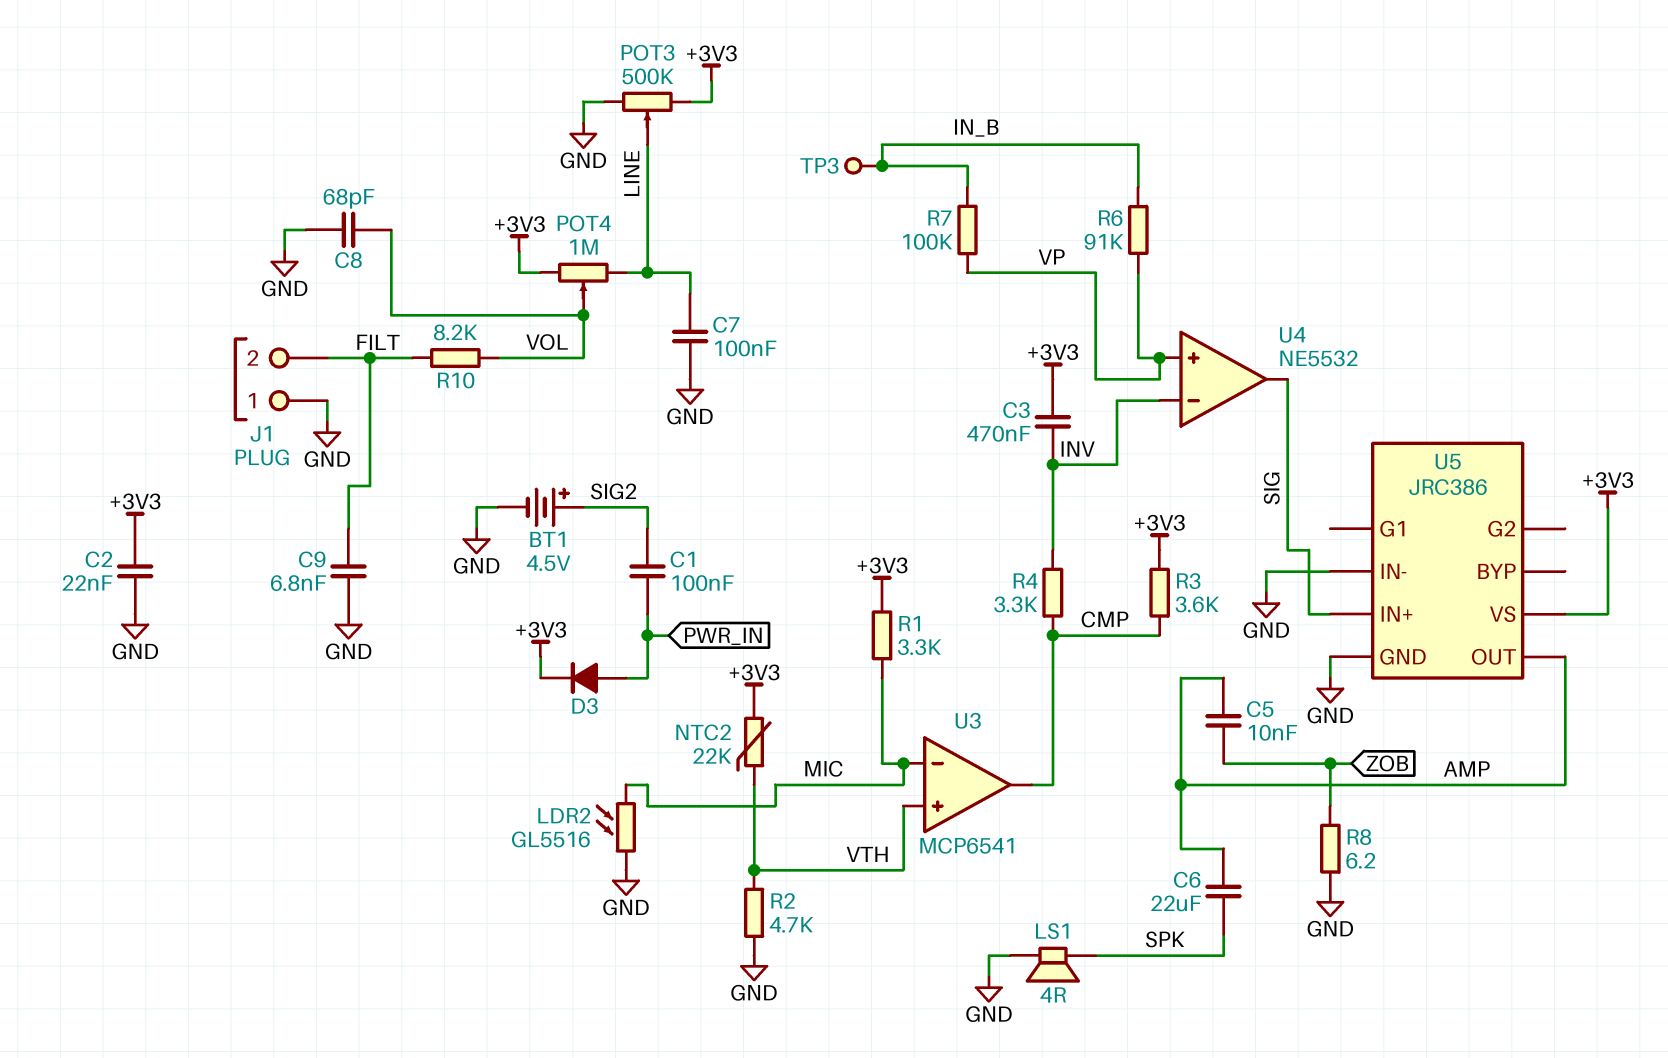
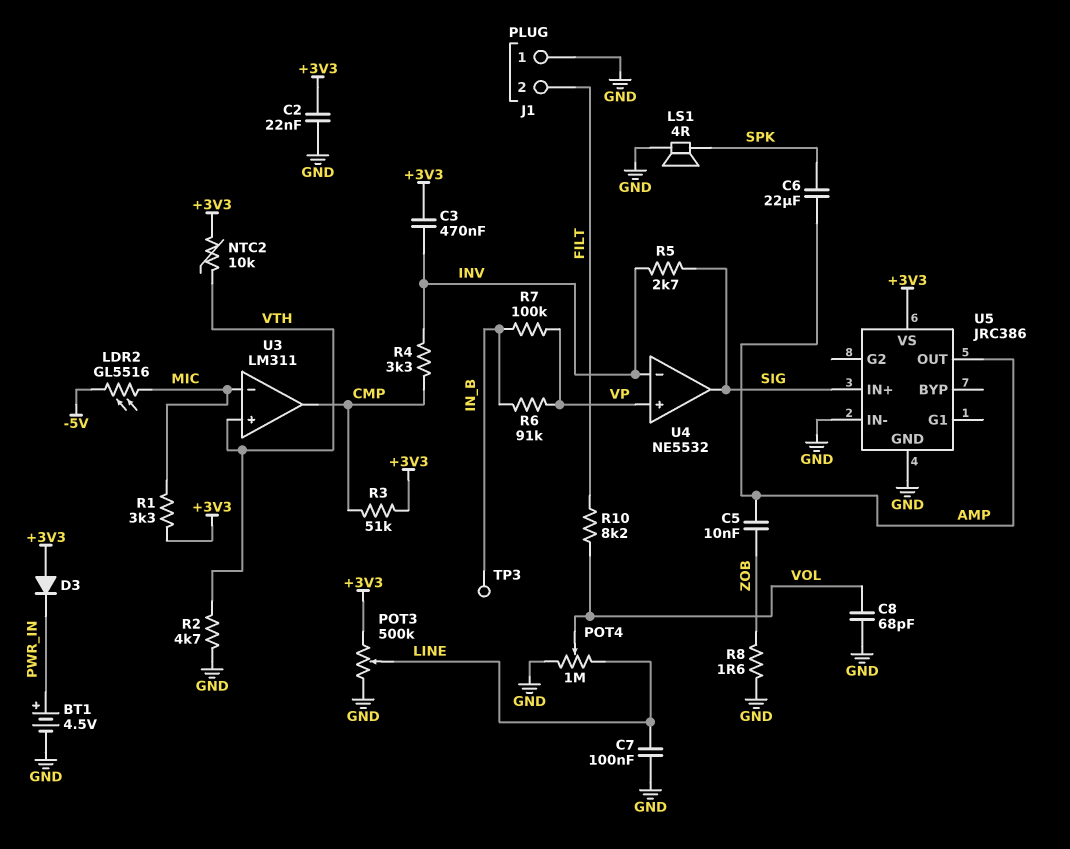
BT1: 4.5V (plus SIG2, minus GND) -> 4.5V (plus PWR_IN, minus GND)
C1: 100nF (PWR_IN, SIG2) -> none
C9: 6.8nF (FILT, GND) -> none
D3: diode (A PWR_IN, K +3V3) -> diode (A +3V3, K PWR_IN)
LDR2: GL5516 (GND, MIC) -> GL5516 (-5V, MIC)
NTC2: 22k (+3V3, VTH) -> 10k (+3V3, VTH)
POT4: 1M (+3V3, LINE, wiper VOL) -> 1M (GND, LINE, wiper VOL)
R3: 3.6k (+3V3, CMP) -> 51k (+3V3, CMP)
R5: none -> 2.7k (INV, SIG)
R8: 6.2 (GND, ZOB) -> 1.6 (GND, ZOB)
U3: MCP6541 -> LM311

